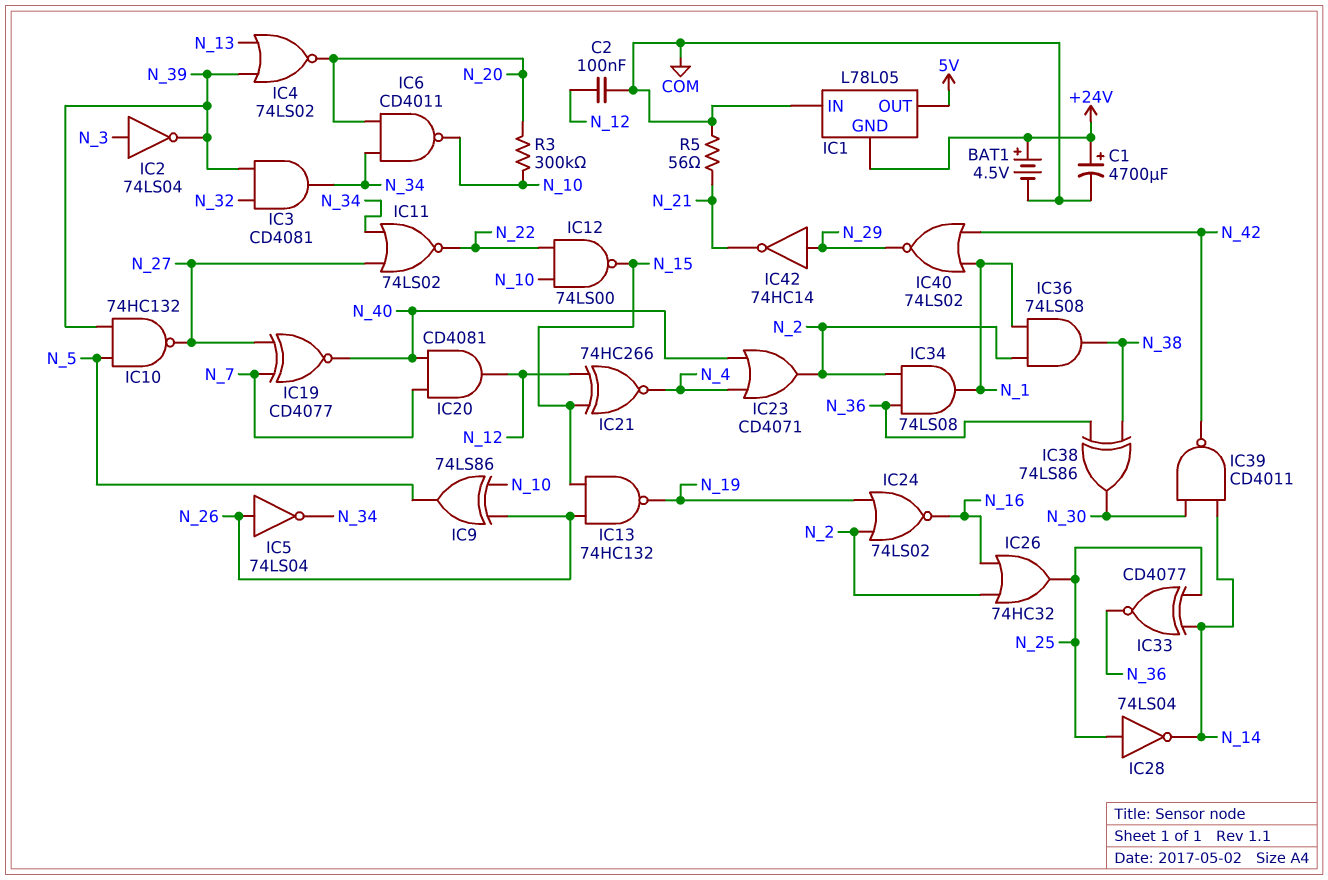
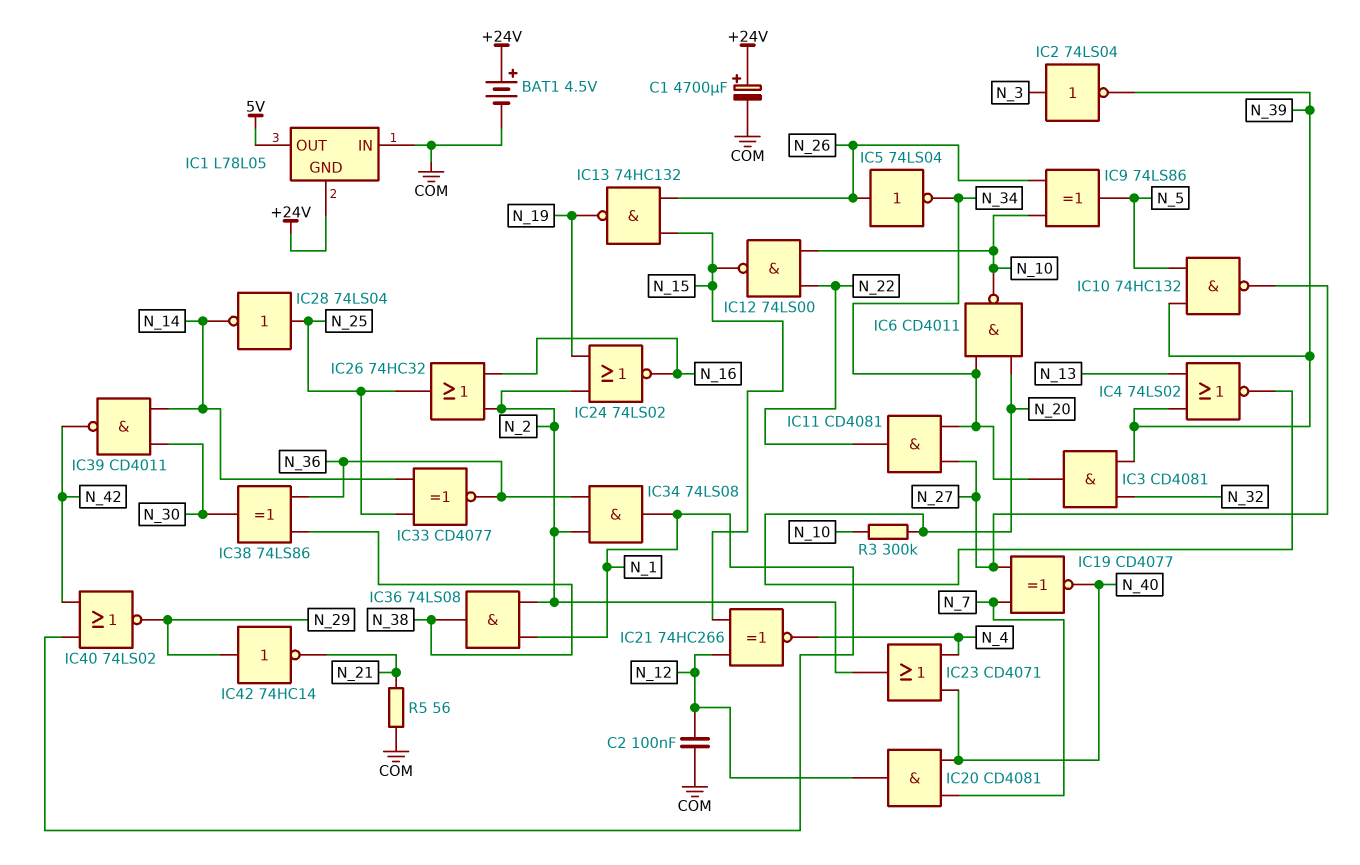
IC11: NOR 74LS02 (in N_27, in N_34, out N_22) -> AND CD4081 (in N_27, in N_34, out N_22)

